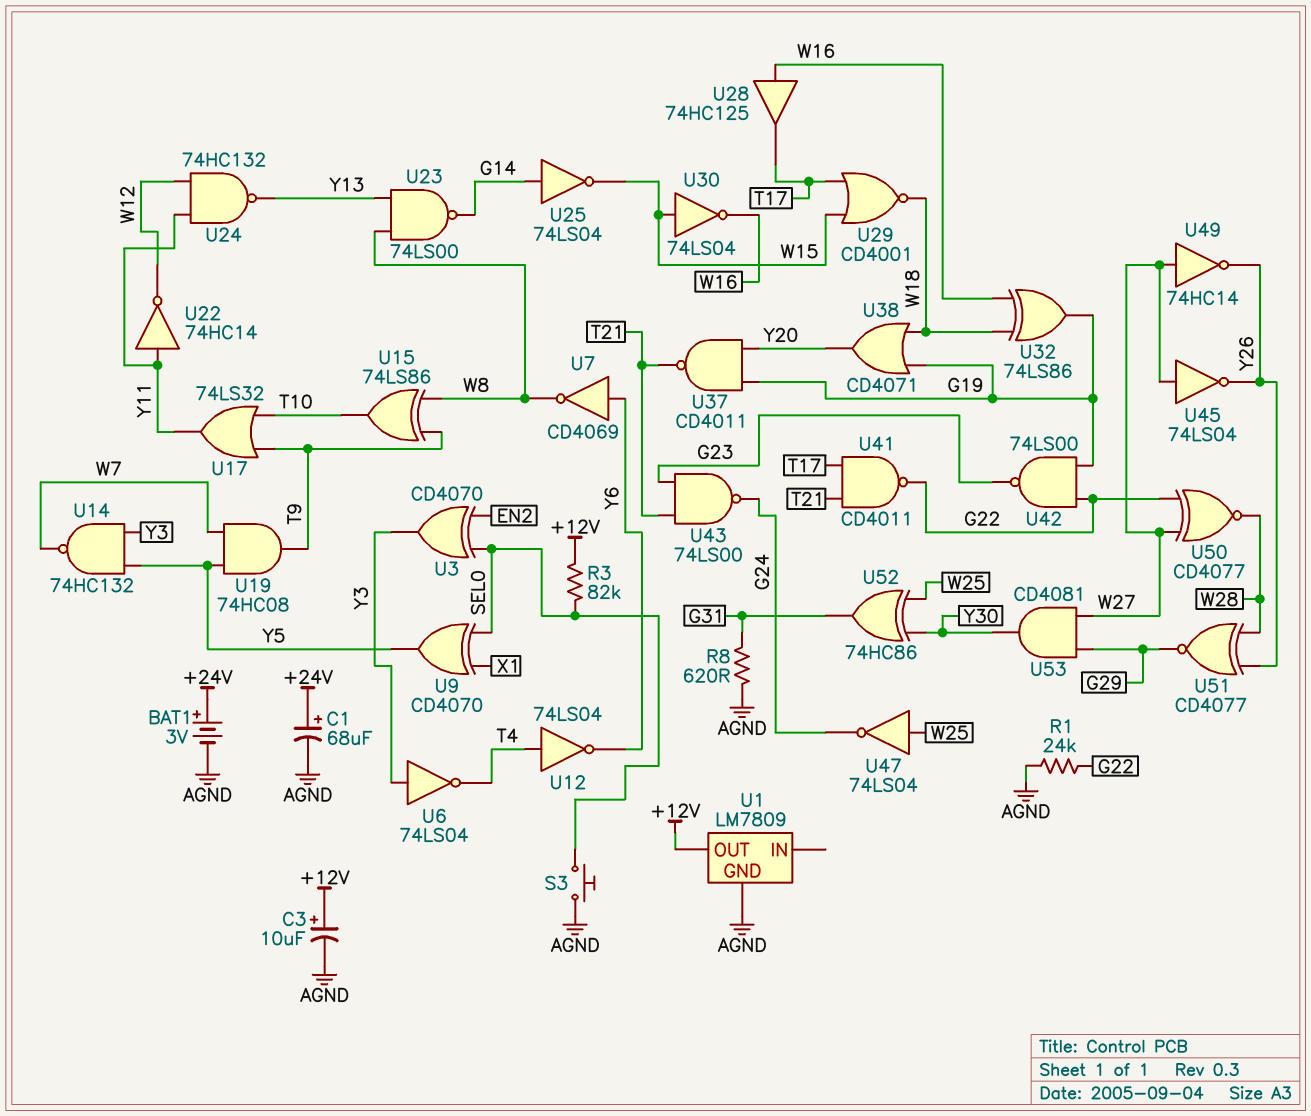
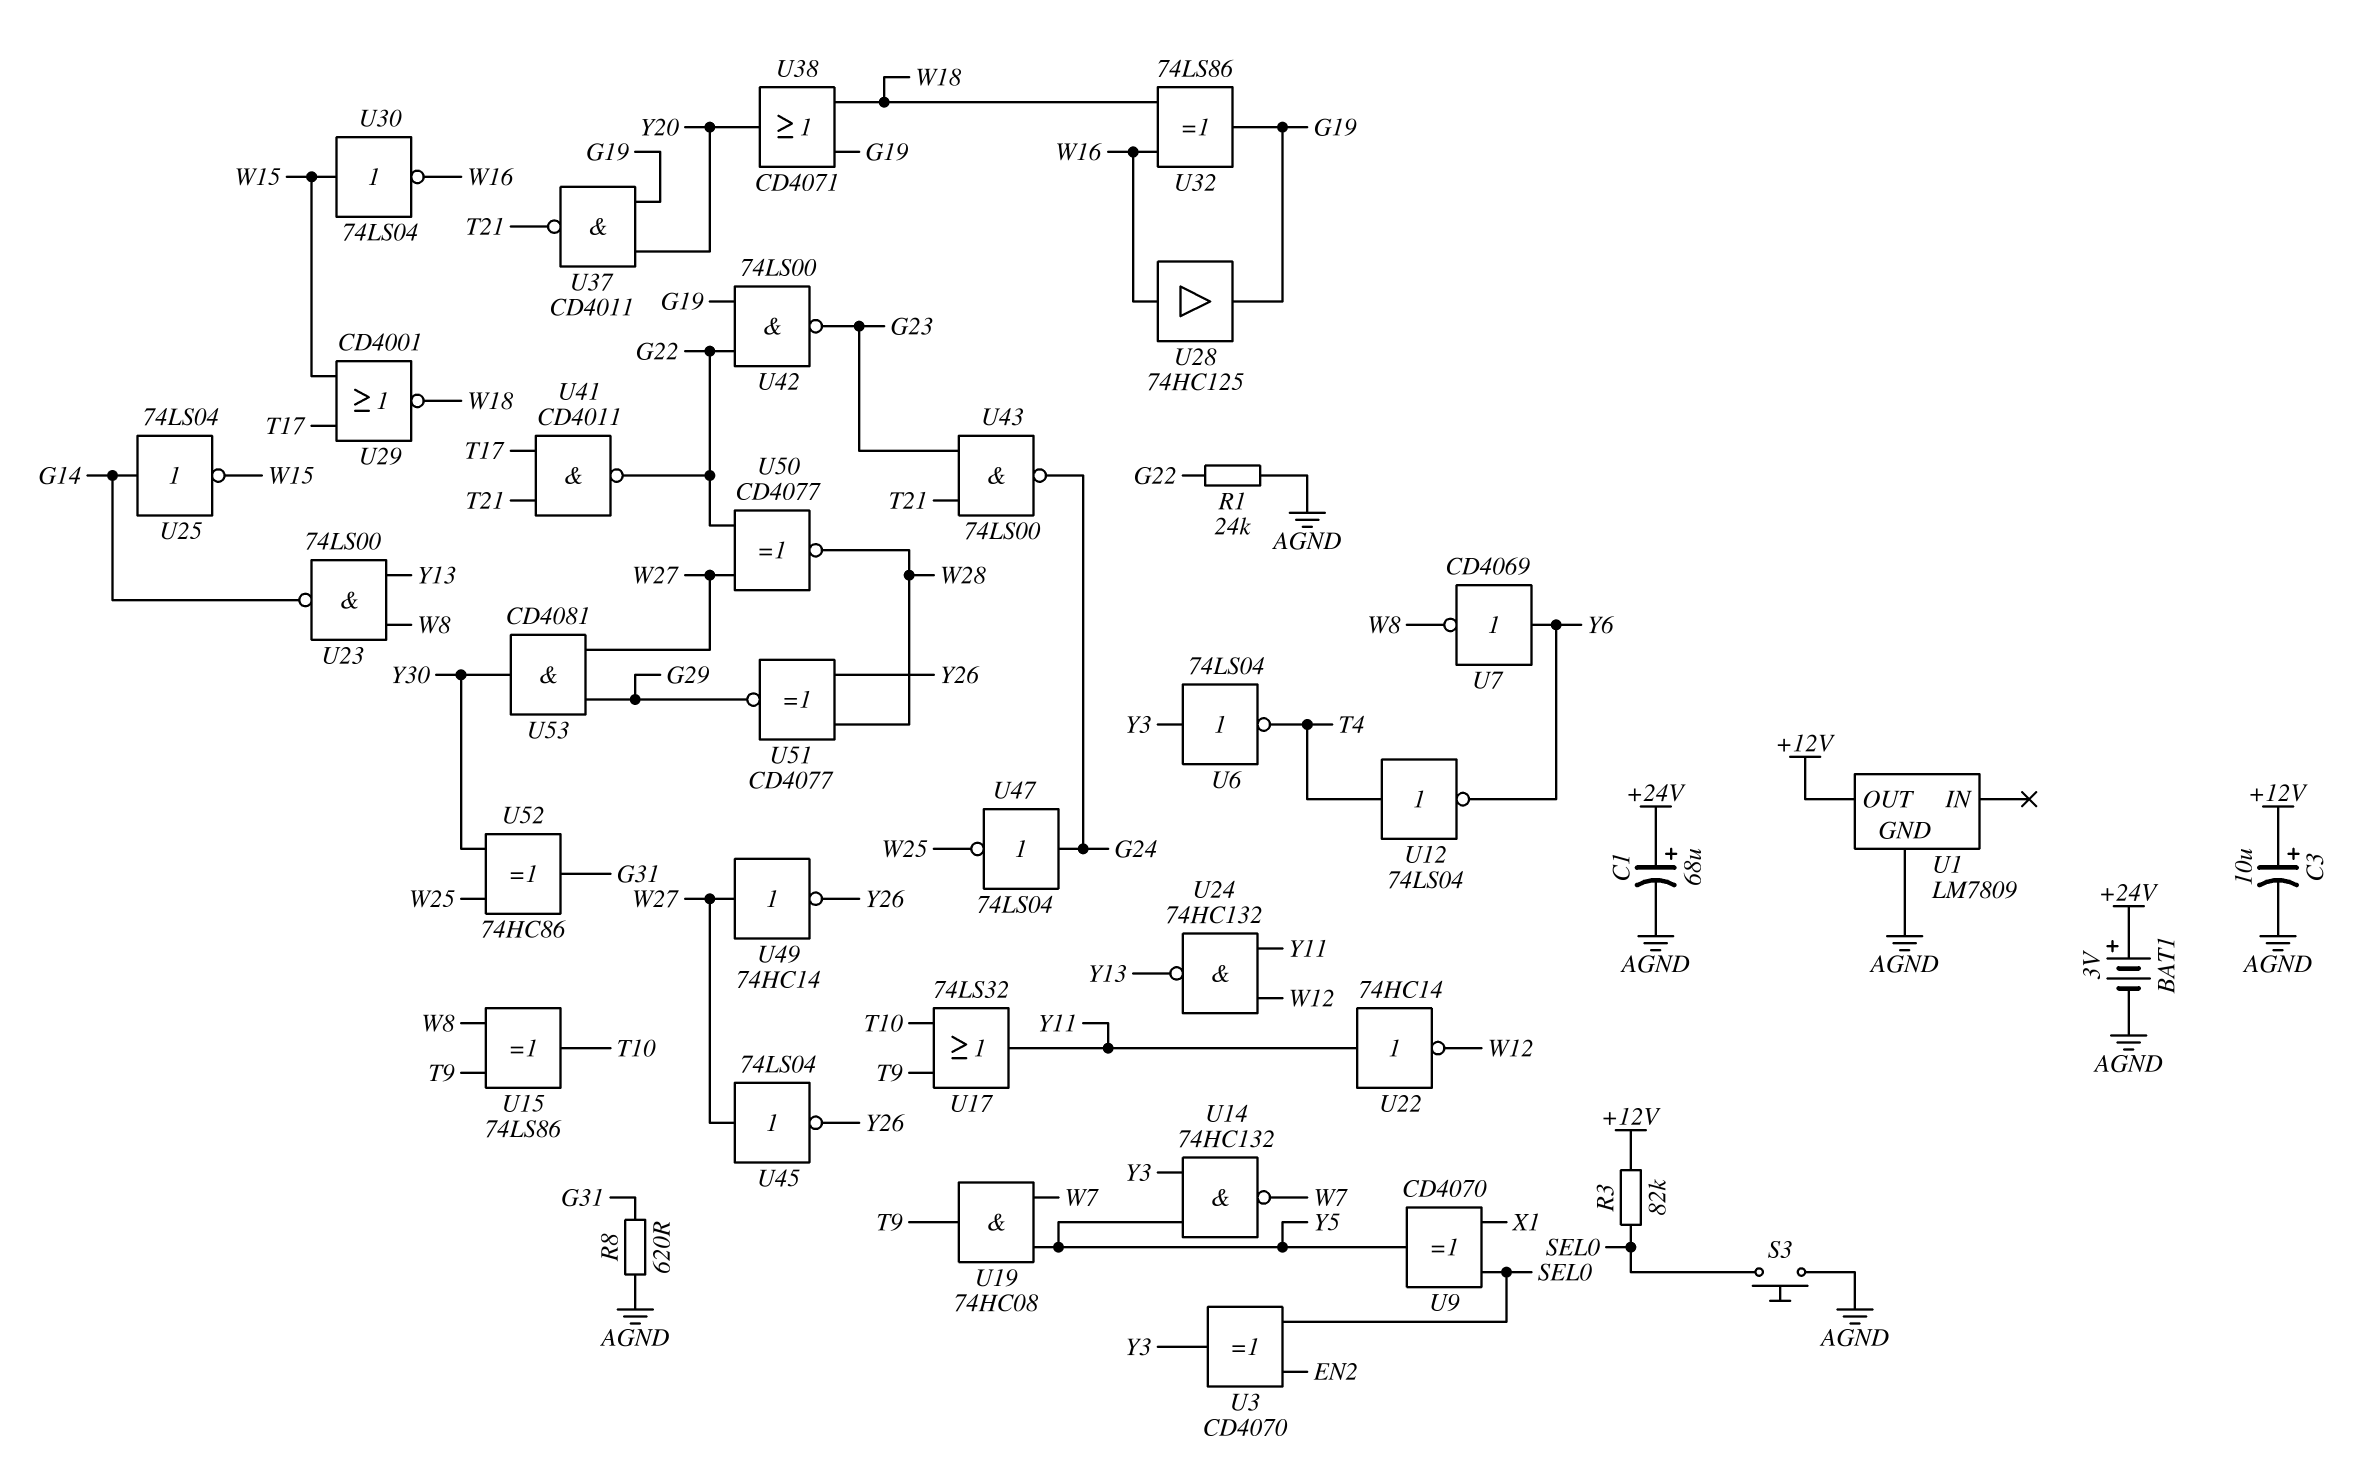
U28: buffer 74HC125 (in W16, out T17) -> buffer 74HC125 (in W16, out G19)
U47: NOT 74LS04 (in W25, out G24) -> NOT 74LS04 (in G24, out W25)

